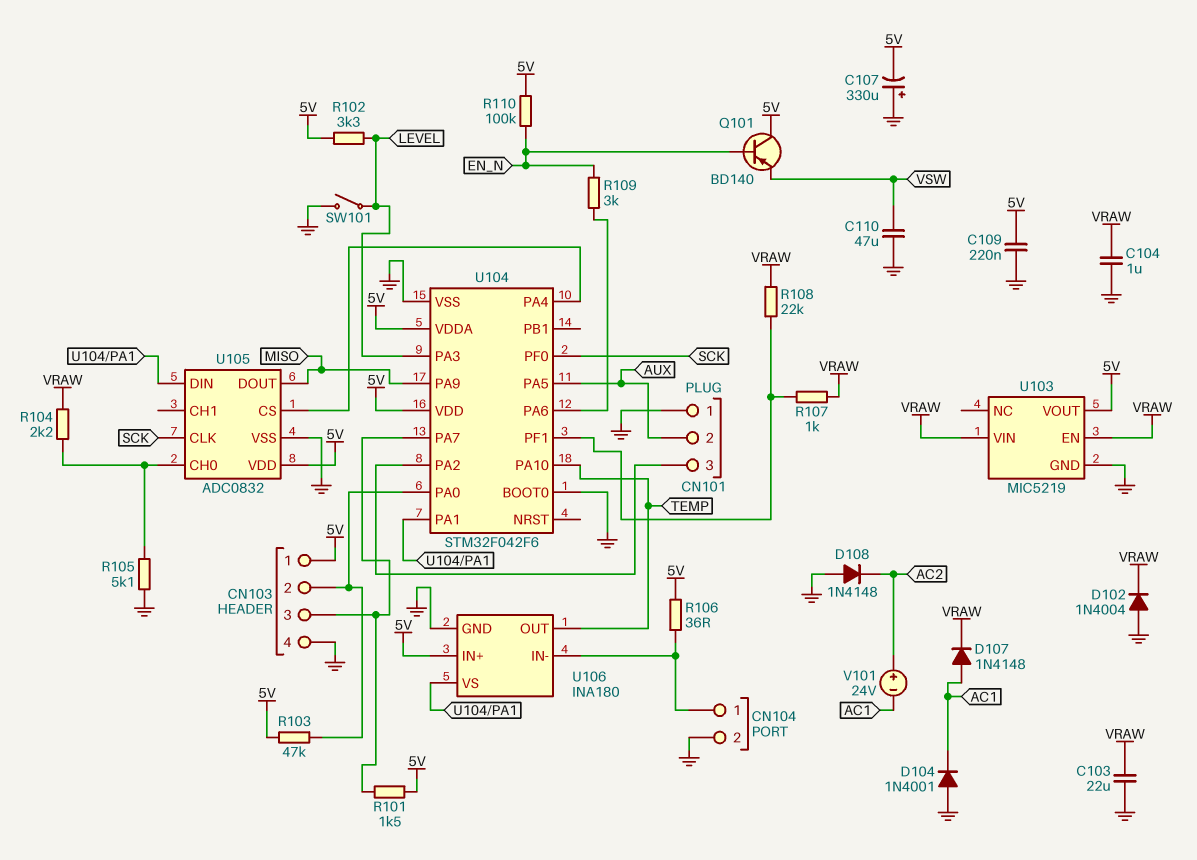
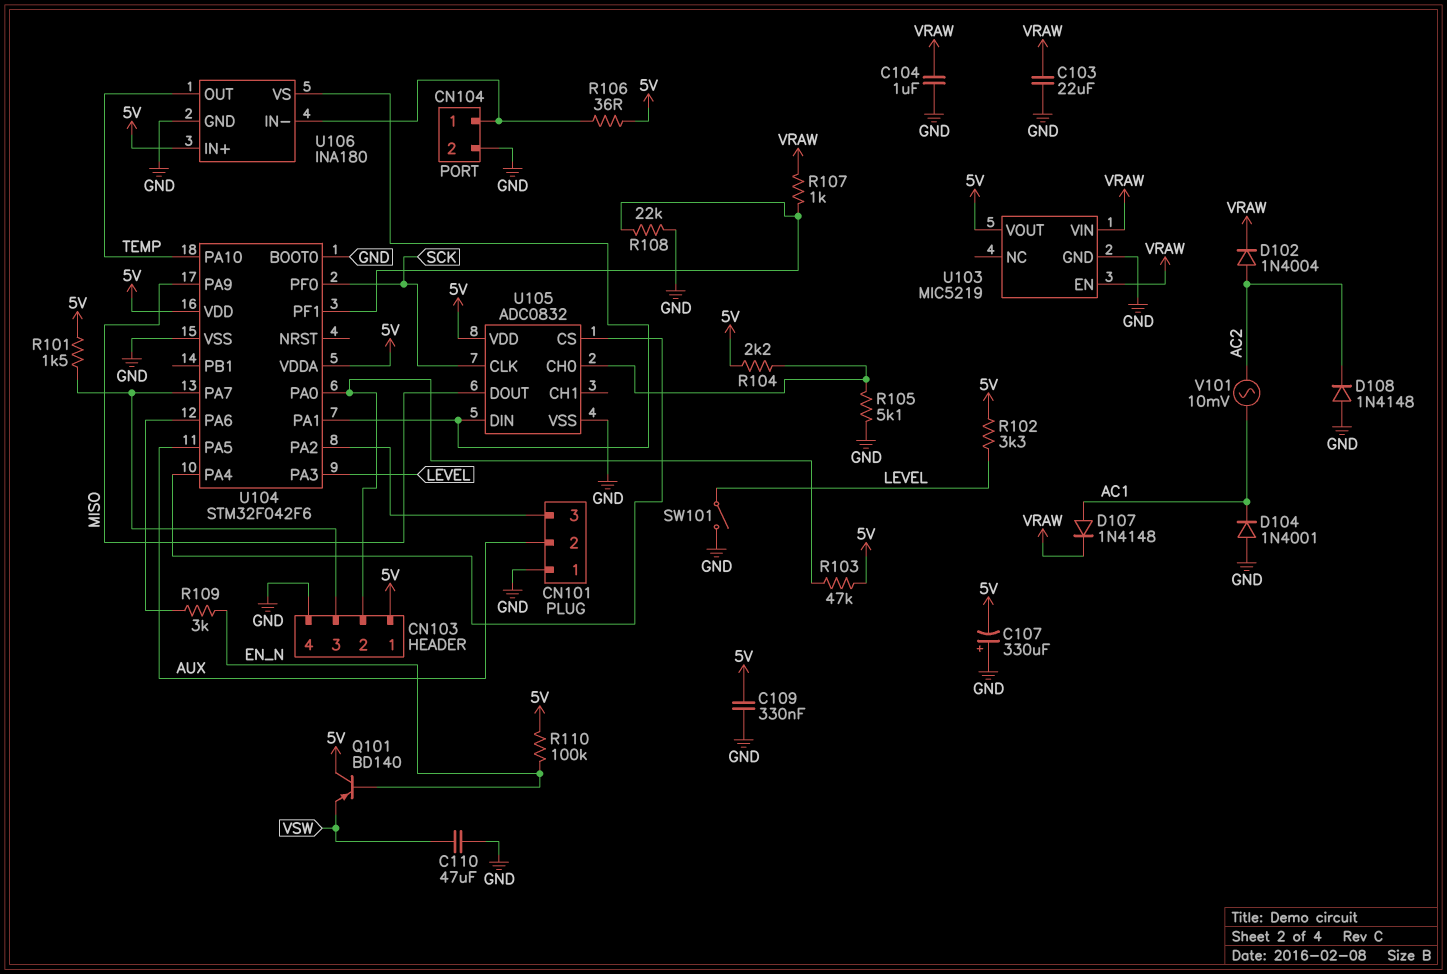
C109: 220nF (5V, GND) -> 330nF (5V, GND)
D102: diode 1N4004 (A GND, K VRAW) -> diode 1N4004 (A AC2, K VRAW)
R104: 2.2k (U105/CH0, VRAW) -> 2.2k (5V, U105/CH0)
R108: 22k (U104/PF1, VRAW) -> 22k (GND, U104/PF1)
V101: 24V (plus AC2, minus AC1) -> AC 10mV (AC1, AC2)

